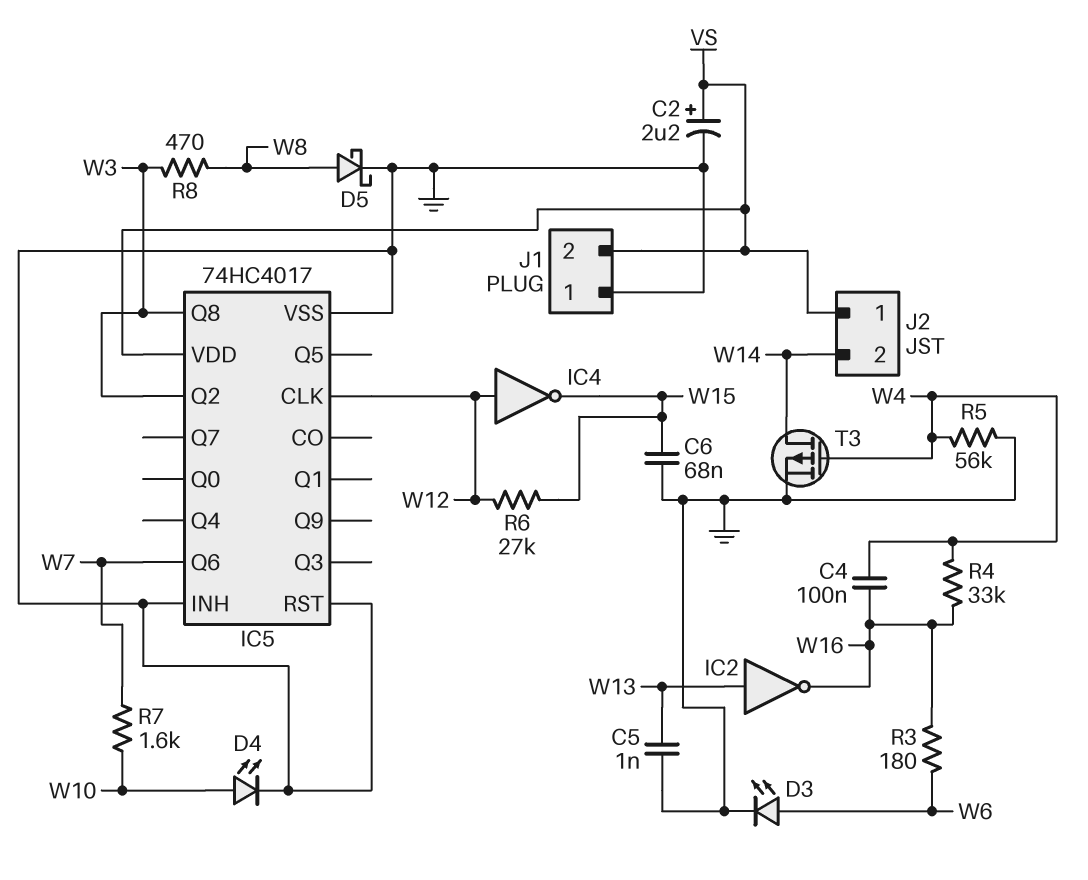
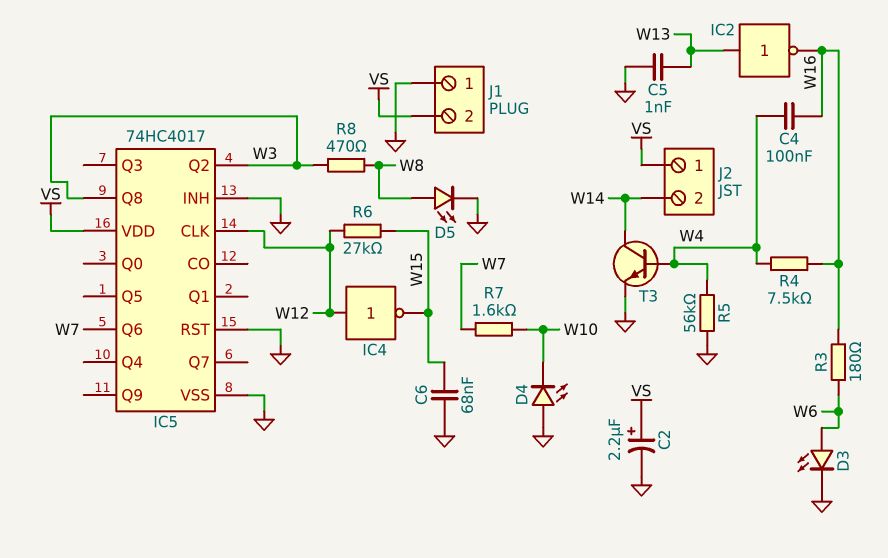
D4: LED (A W10, K GND) -> LED (A GND, K W10)
D5: schottky (A W8, K GND) -> LED (A W8, K GND)
R4: 33k (W4, W16) -> 7.5k (W4, W16)
T3: PMOS (G W4, D W14, S GND) -> NPN (B W4, C W14, E GND)

